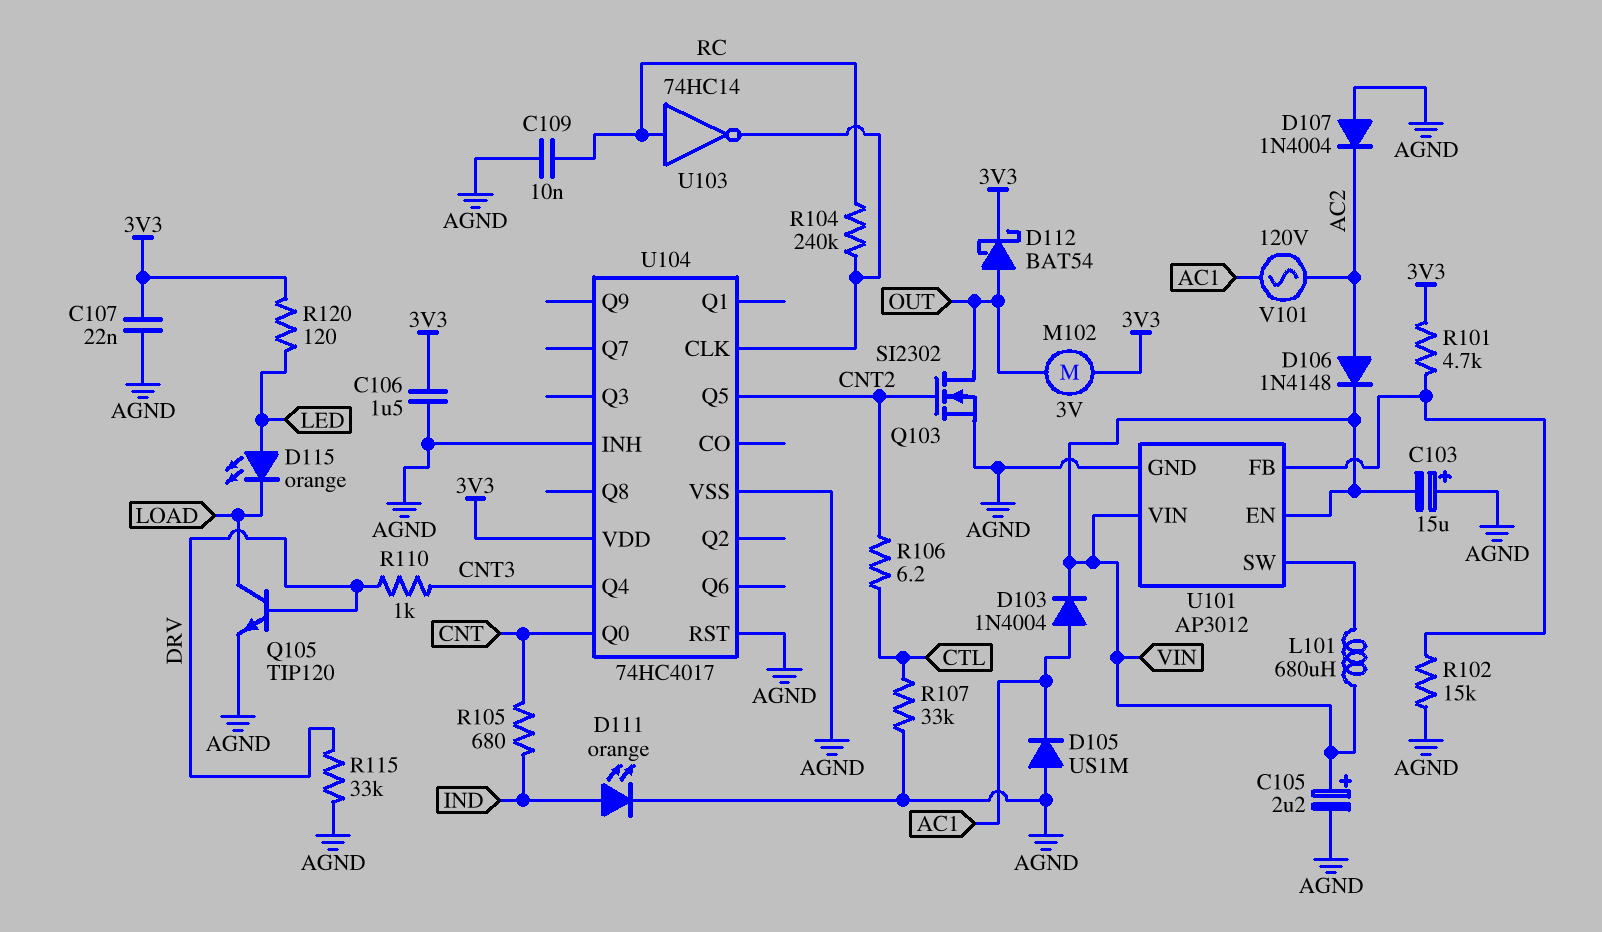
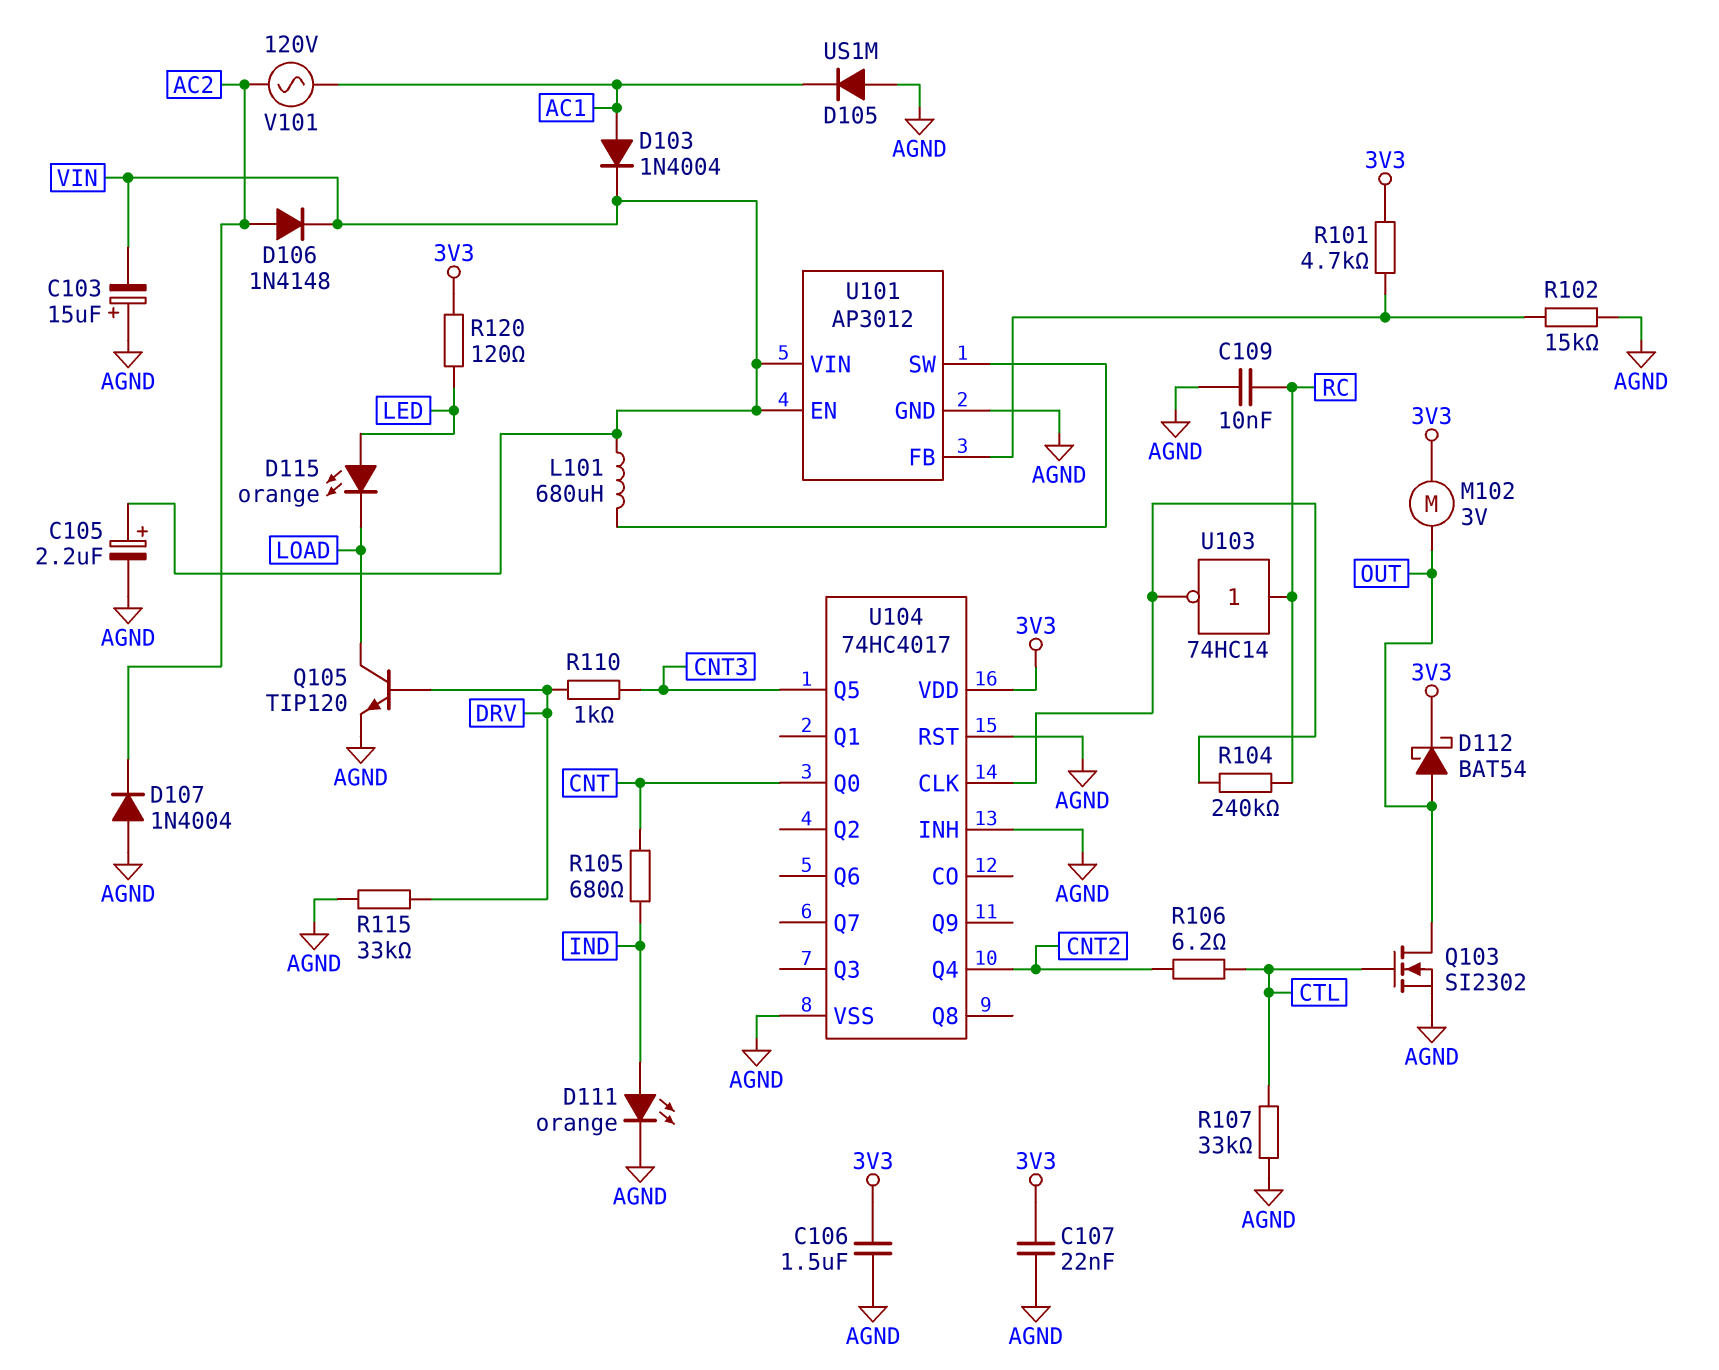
Q103: NMOS SI2302 (G CNT2, D OUT, S AGND) -> NMOS SI2302 (G CTL, D OUT, S AGND)
U104 pin Q4: CNT3 -> CNT2
U104 pin Q5: CNT2 -> CNT3

